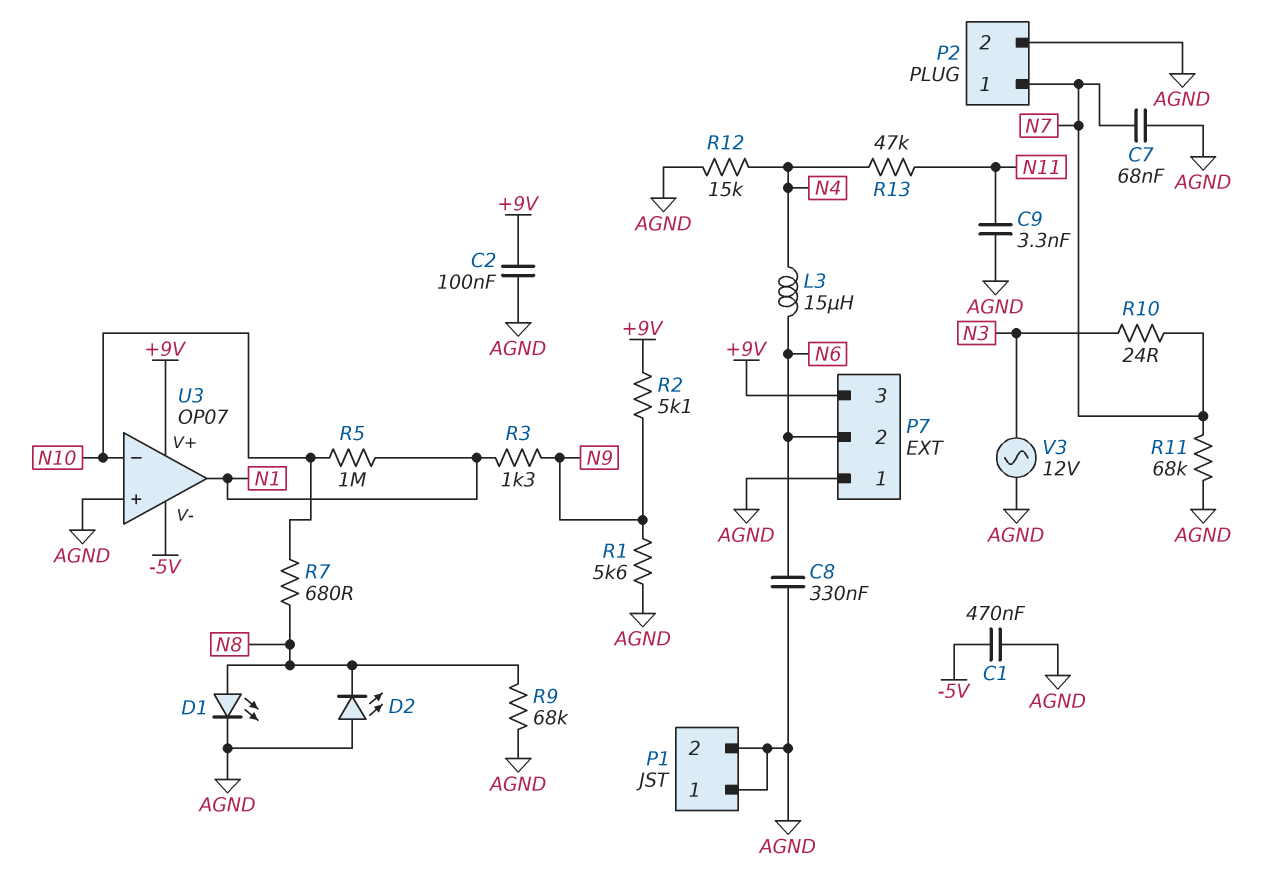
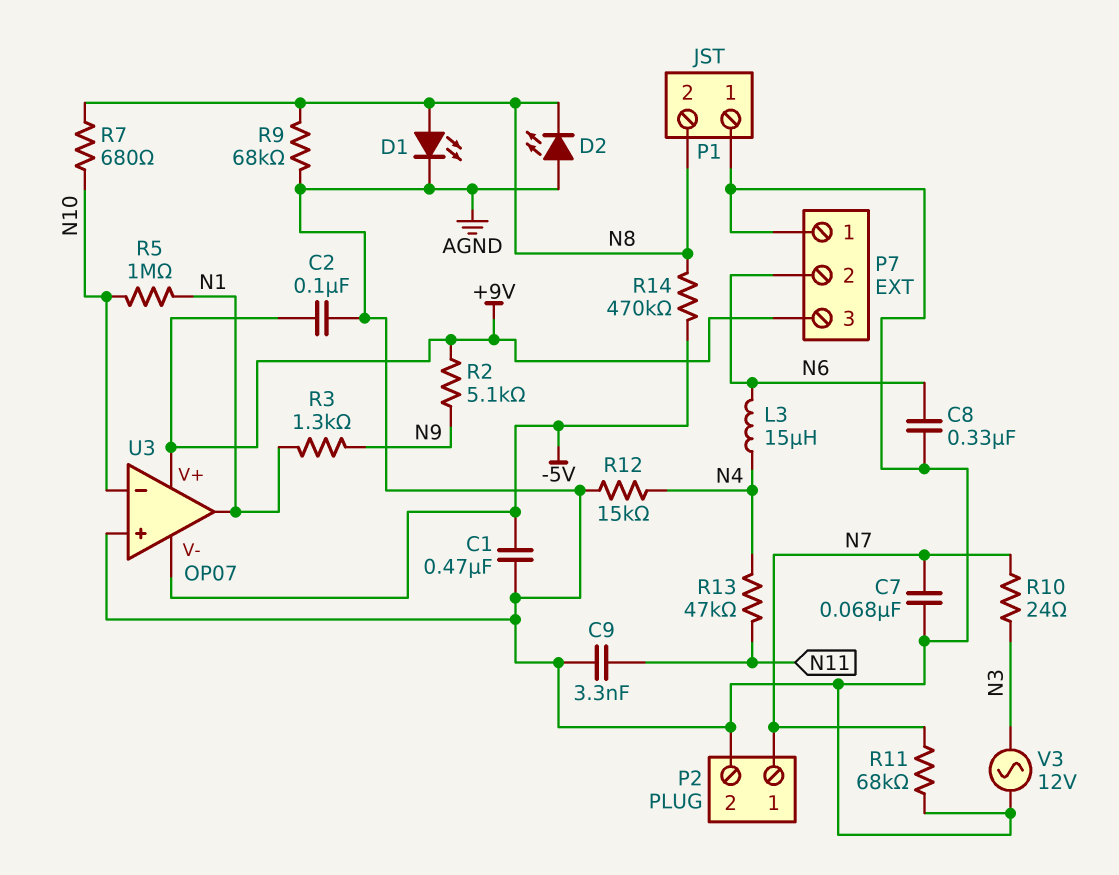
P1 pin 2: AGND -> N8
R1: 5.6k (AGND, N9) -> none
R14: none -> 470k (-5V, N8)

